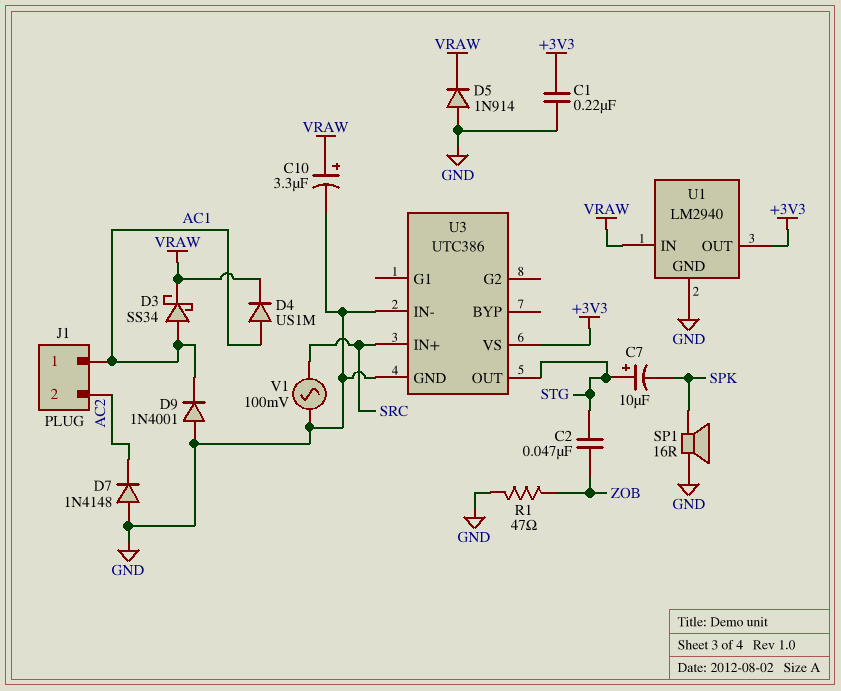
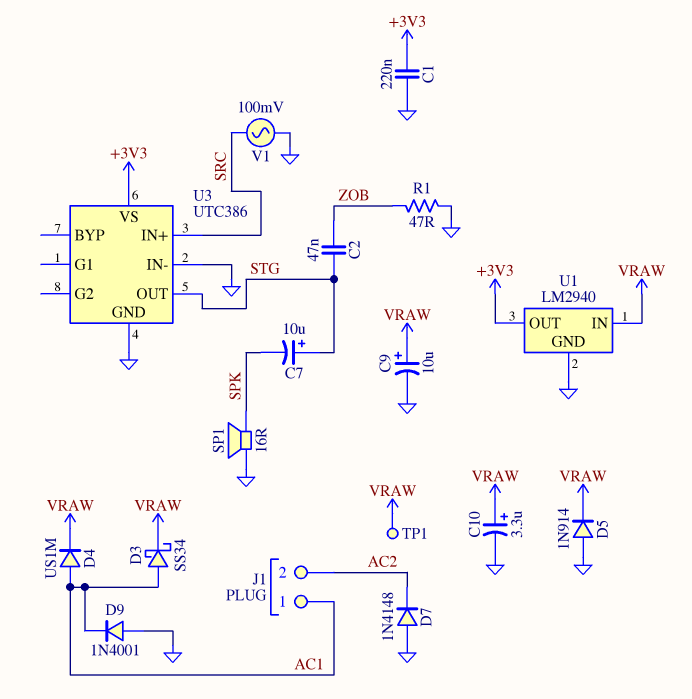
C9: none -> 10uF (plus VRAW, minus GND)
TP1: none -> test point (VRAW)

